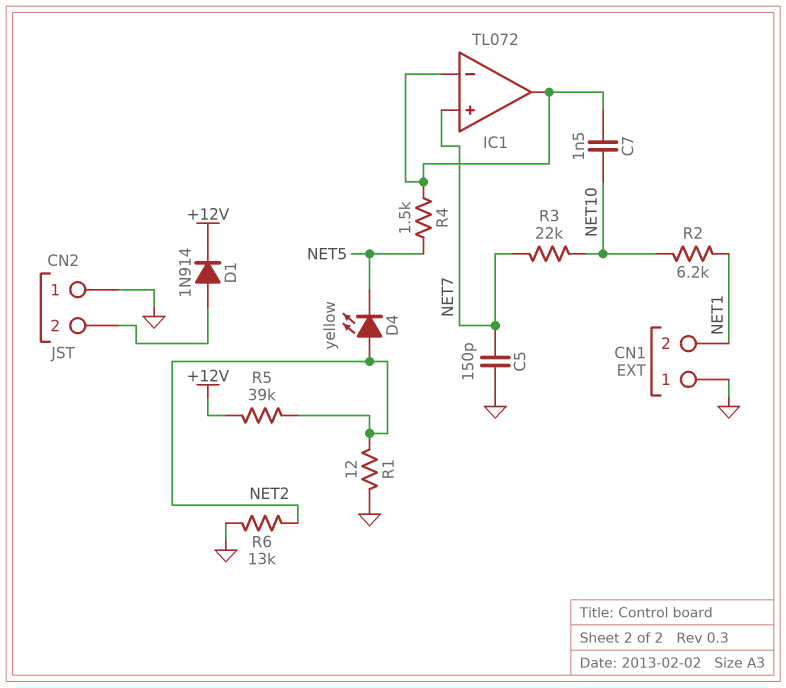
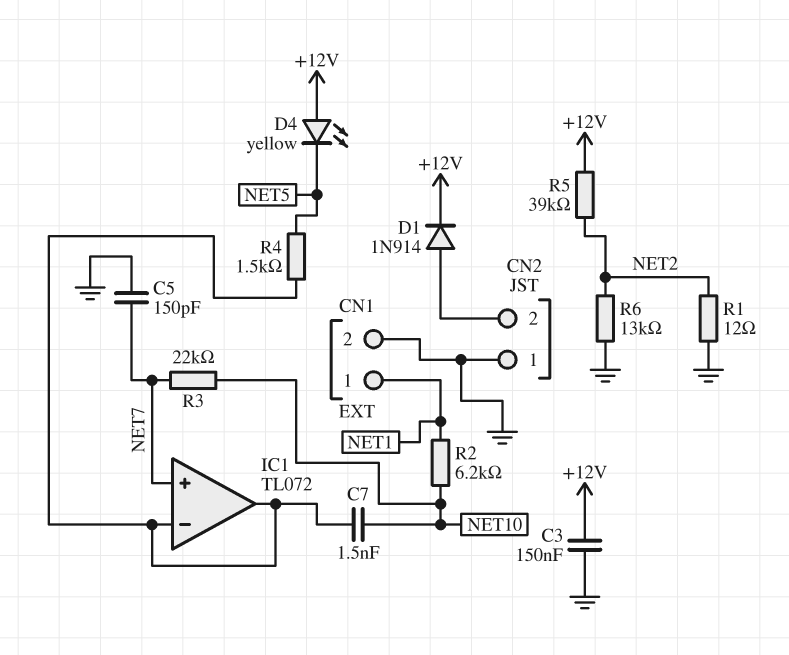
C3: none -> 150nF (+12V, GND)
CN1 pin 1: GND -> NET1
CN1 pin 2: NET1 -> GND
D4: LED yellow (A NET2, K NET5) -> LED yellow (A +12V, K NET5)

